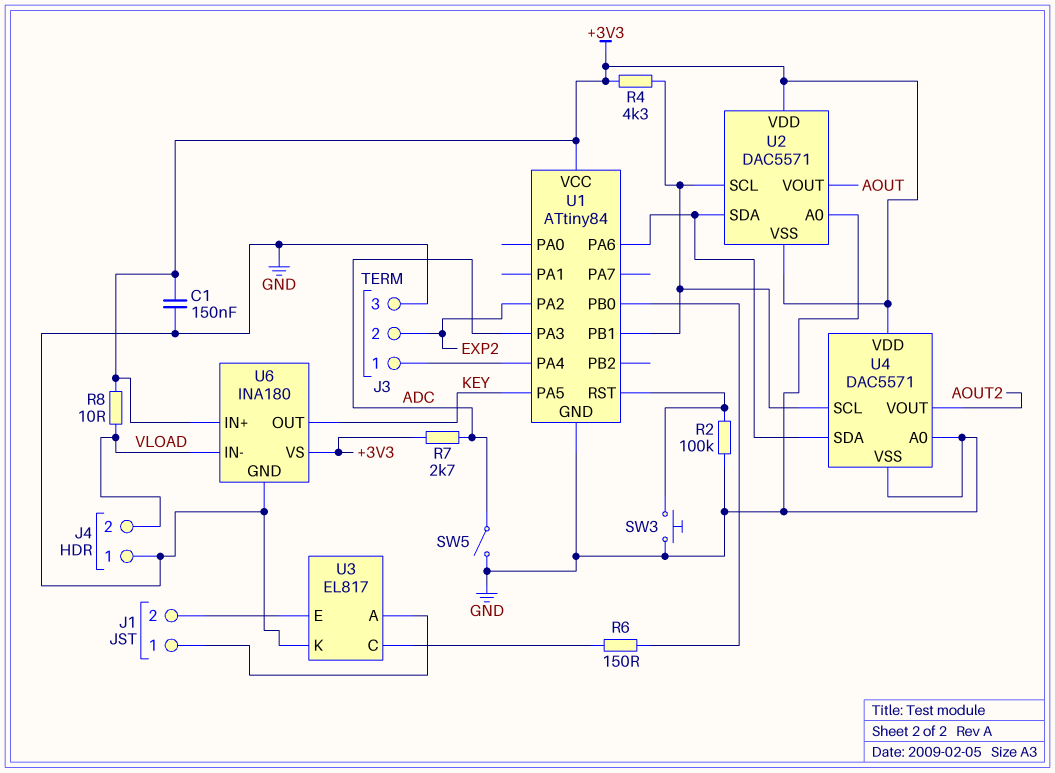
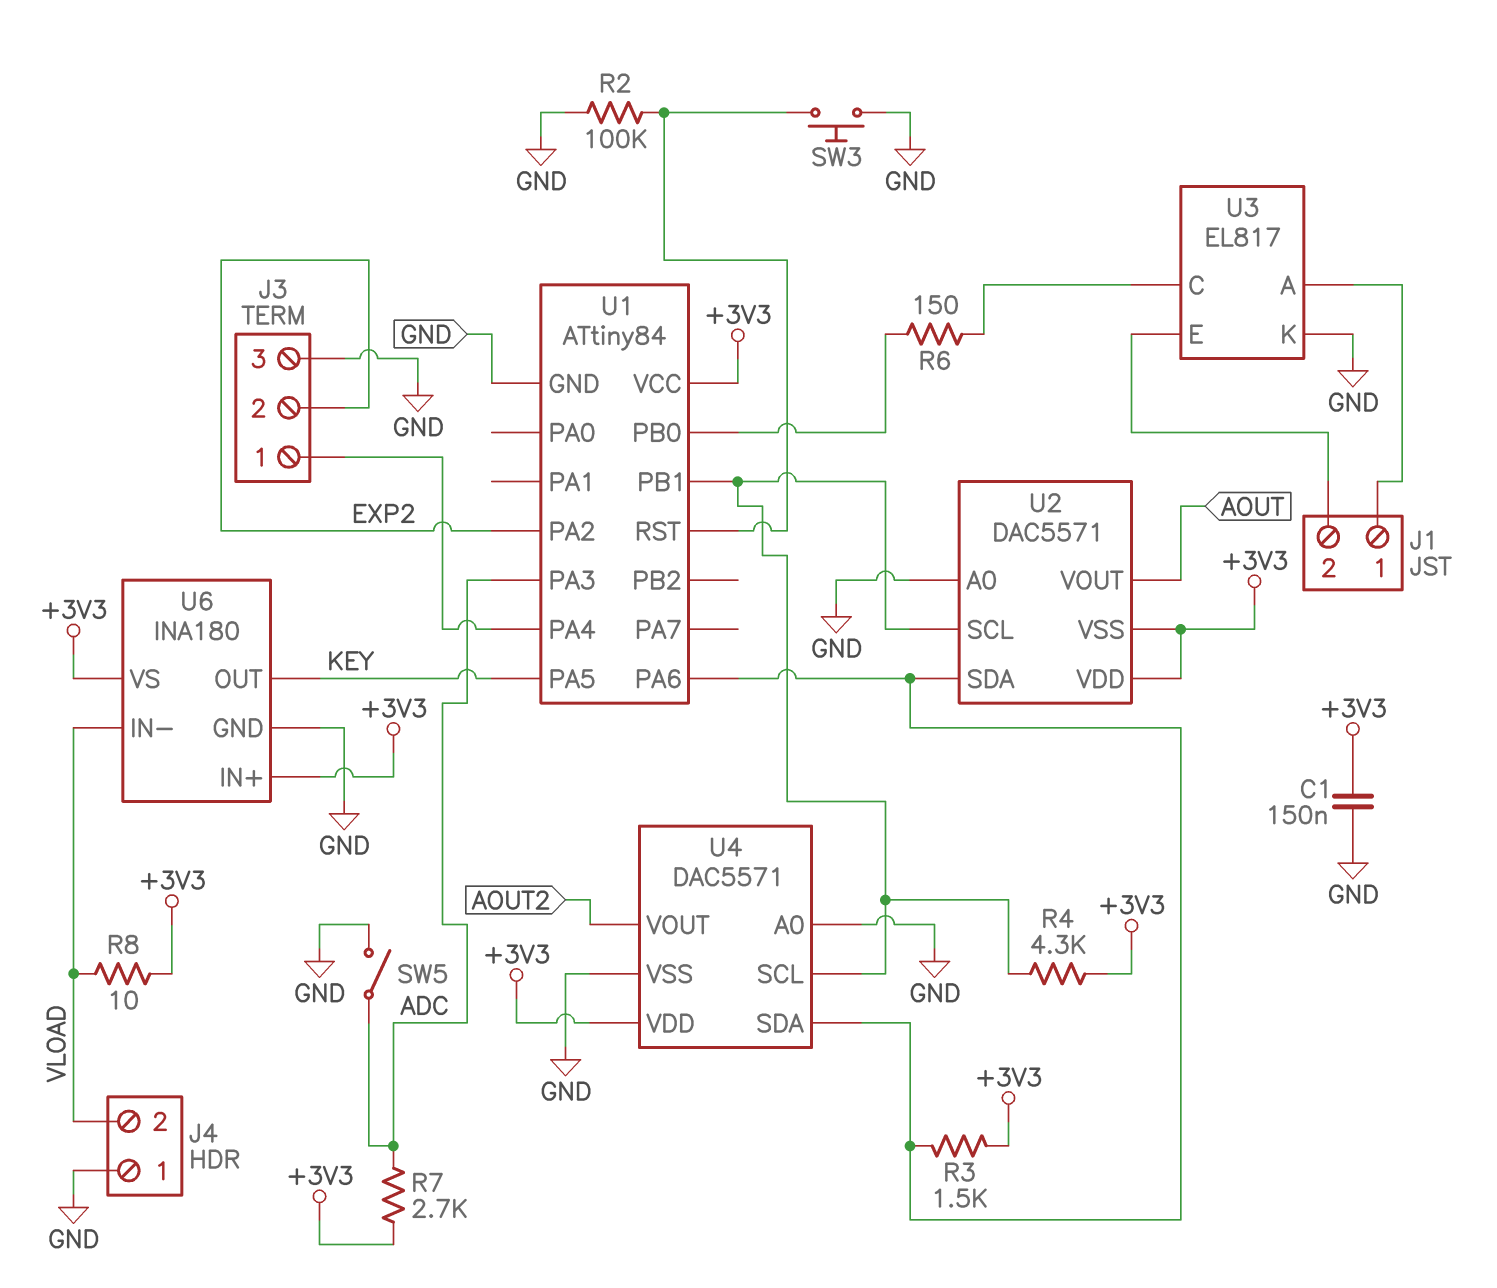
R3: none -> 1.5k (+3V3, U1/PA6)

